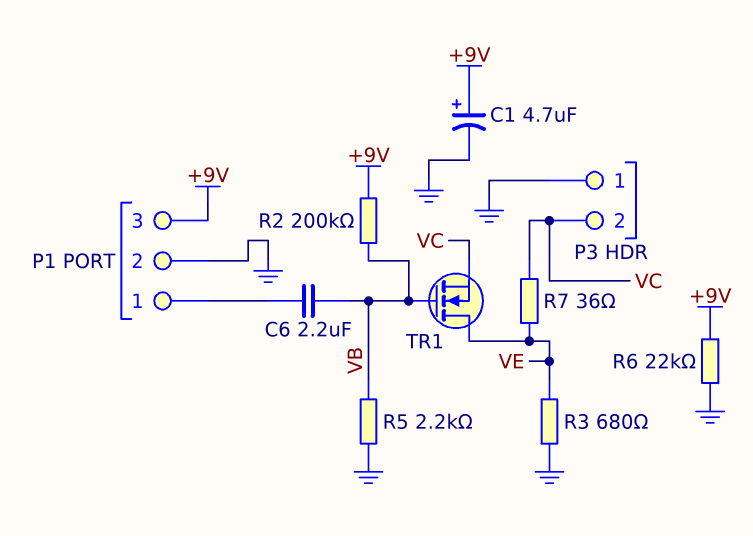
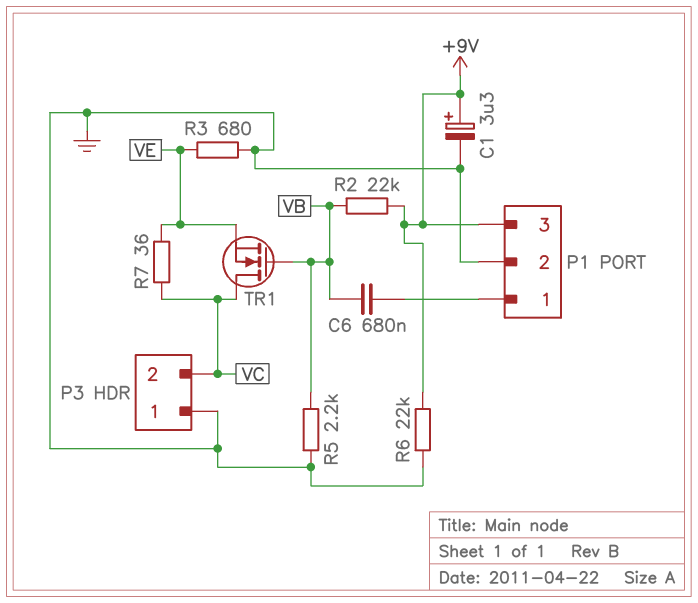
C1: 4.7uF (plus +9V, minus GND) -> 3.3uF (plus +9V, minus GND)
C6: 2.2uF (P1/1, VB) -> 680nF (P1/1, VB)
R2: 200k (+9V, VB) -> 22k (+9V, VB)
TR1: NMOS (G VB, D VE, S VC) -> NMOS (G VB, D VC, S VE)

